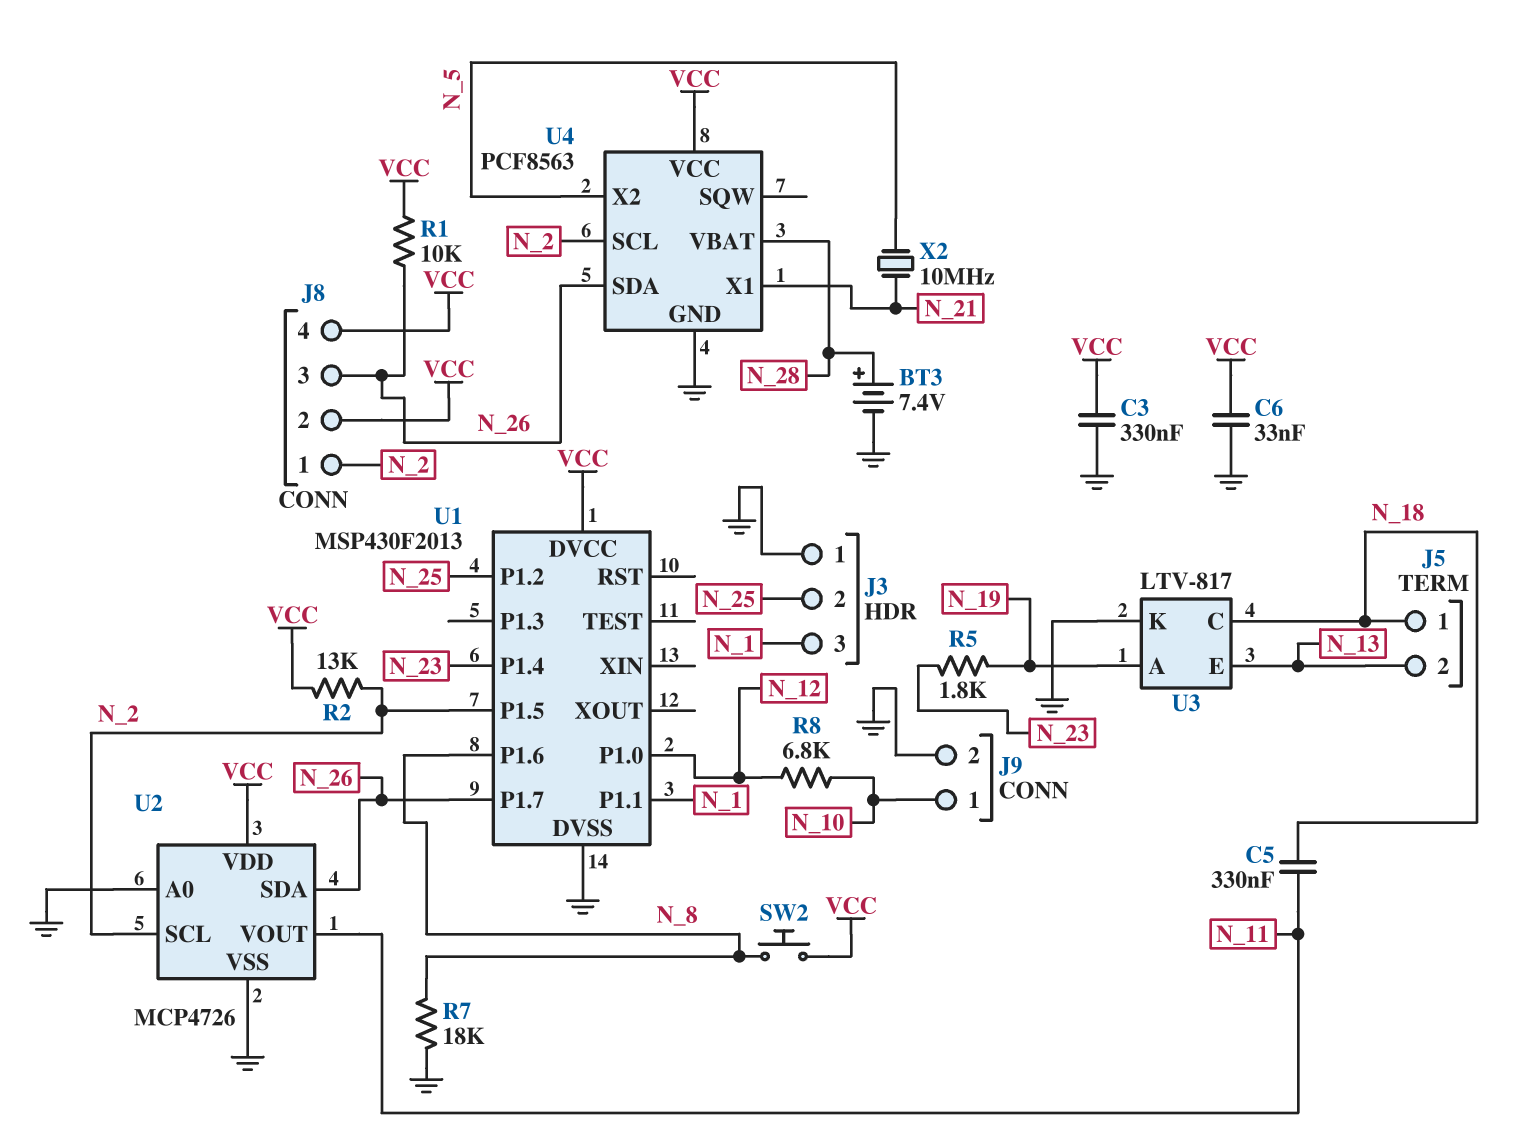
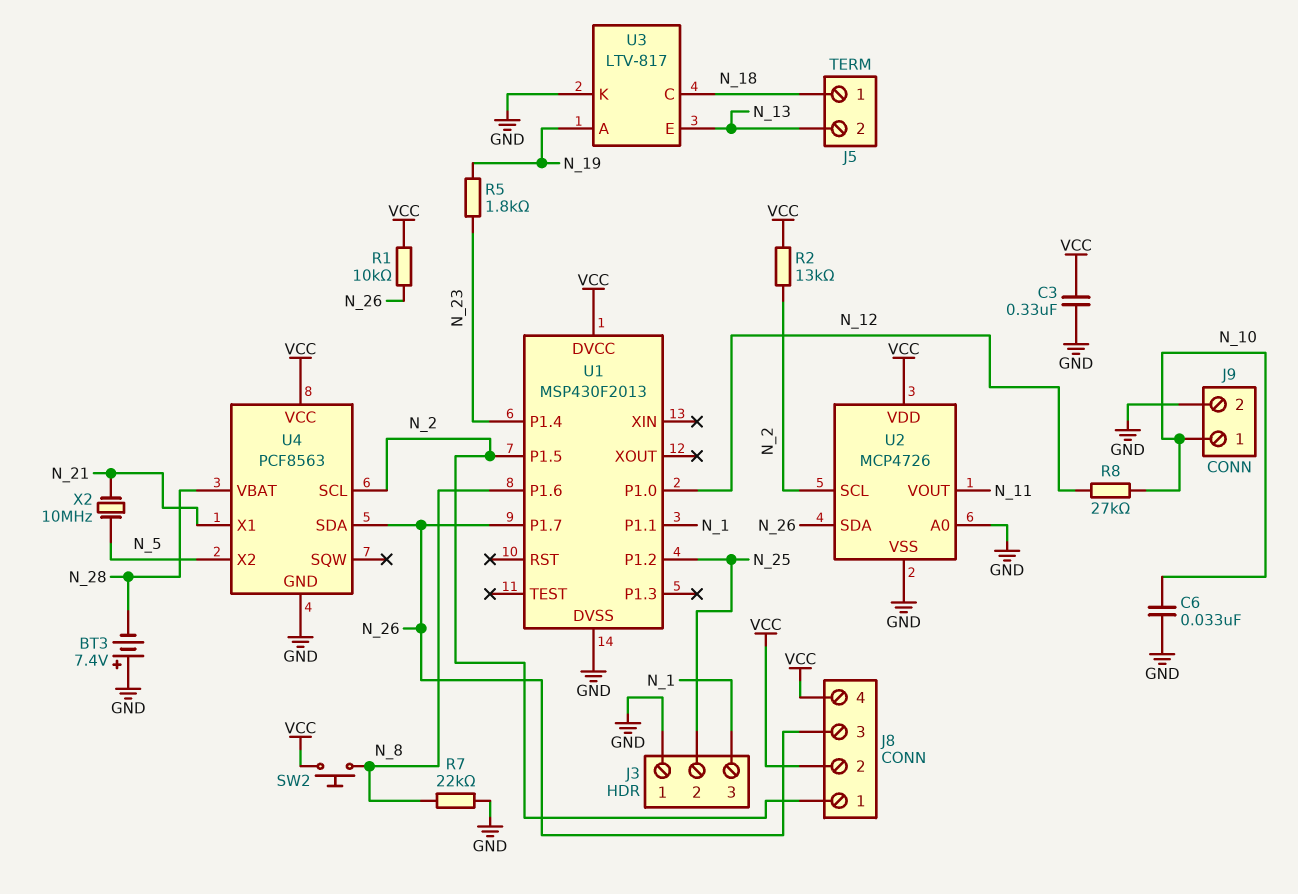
BT3: 7.4V (plus N_28, minus GND) -> 7.4V (plus GND, minus N_28)
C5: 330nF (N_11, N_18) -> none
C6: 33nF (GND, VCC) -> 33nF (GND, N_10)
R7: 18k (GND, N_8) -> 22k (GND, N_8)
R8: 6.8k (N_10, N_12) -> 27k (N_10, N_12)

